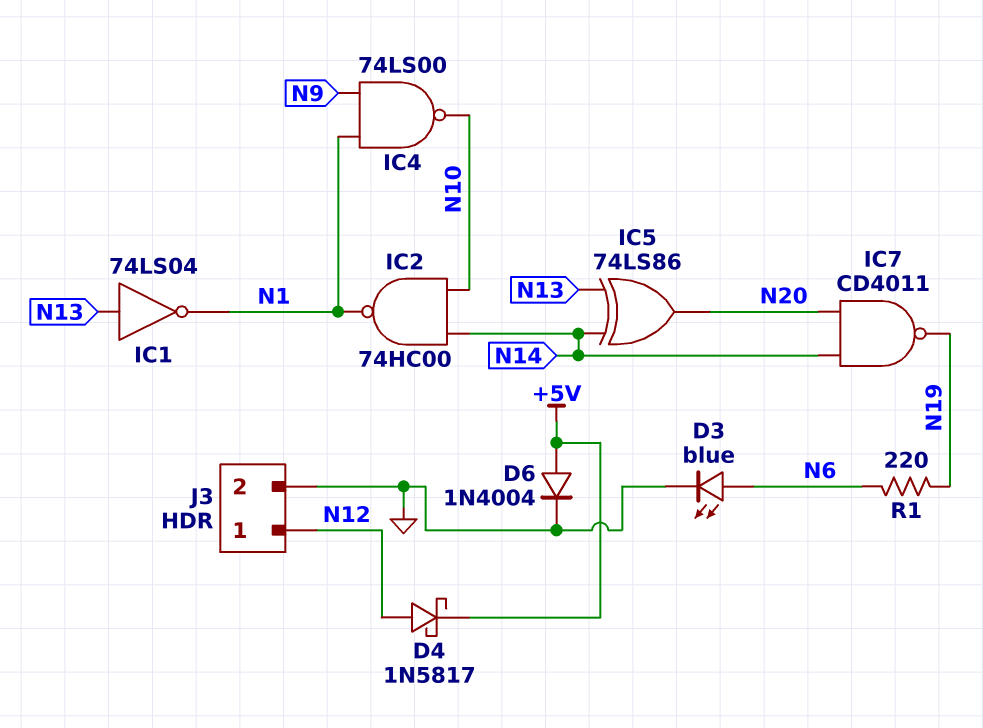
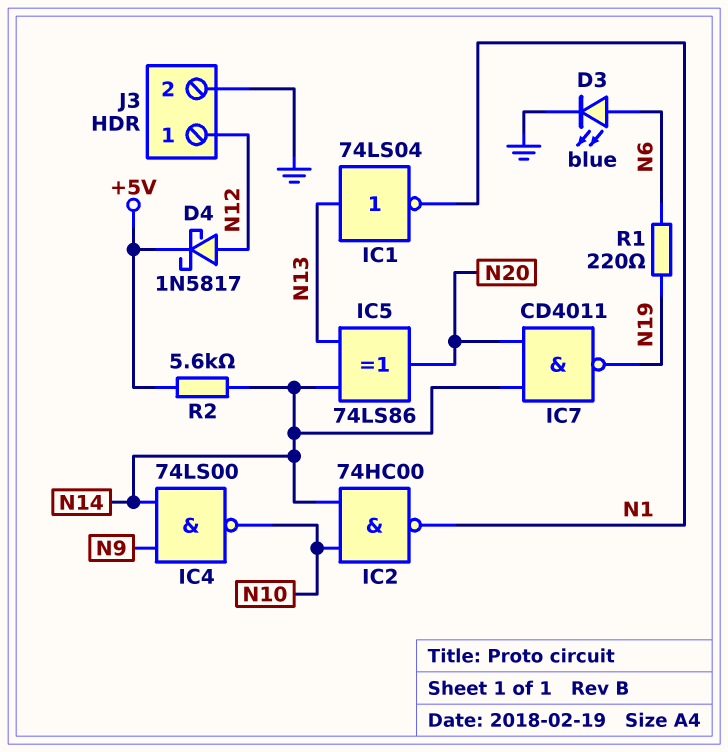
D6: diode 1N4004 (A +5V, K GND) -> none
IC4: NAND 74LS00 (in N1, in N9, out N10) -> NAND 74LS00 (in N9, in N14, out N10)
R2: none -> 5.6k (+5V, N14)

